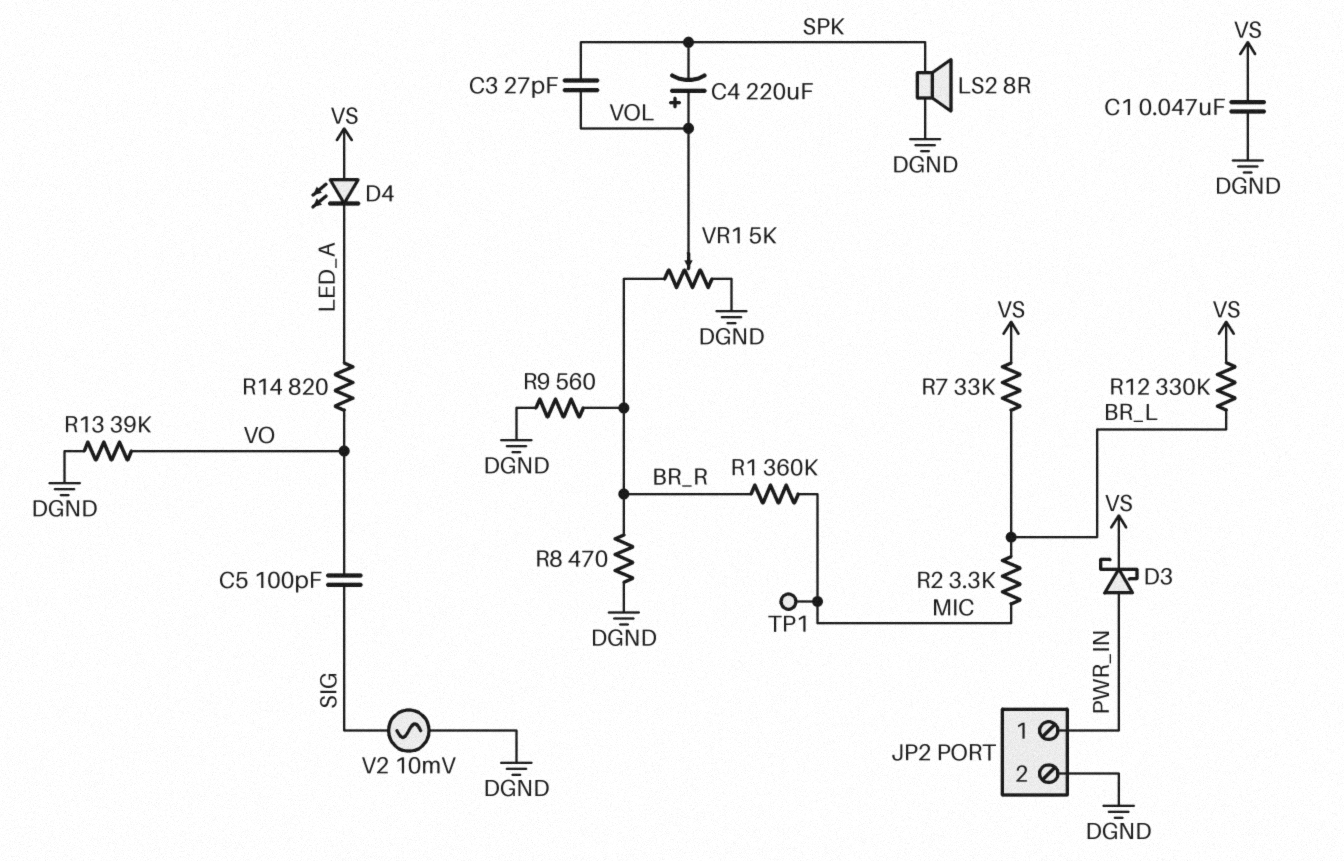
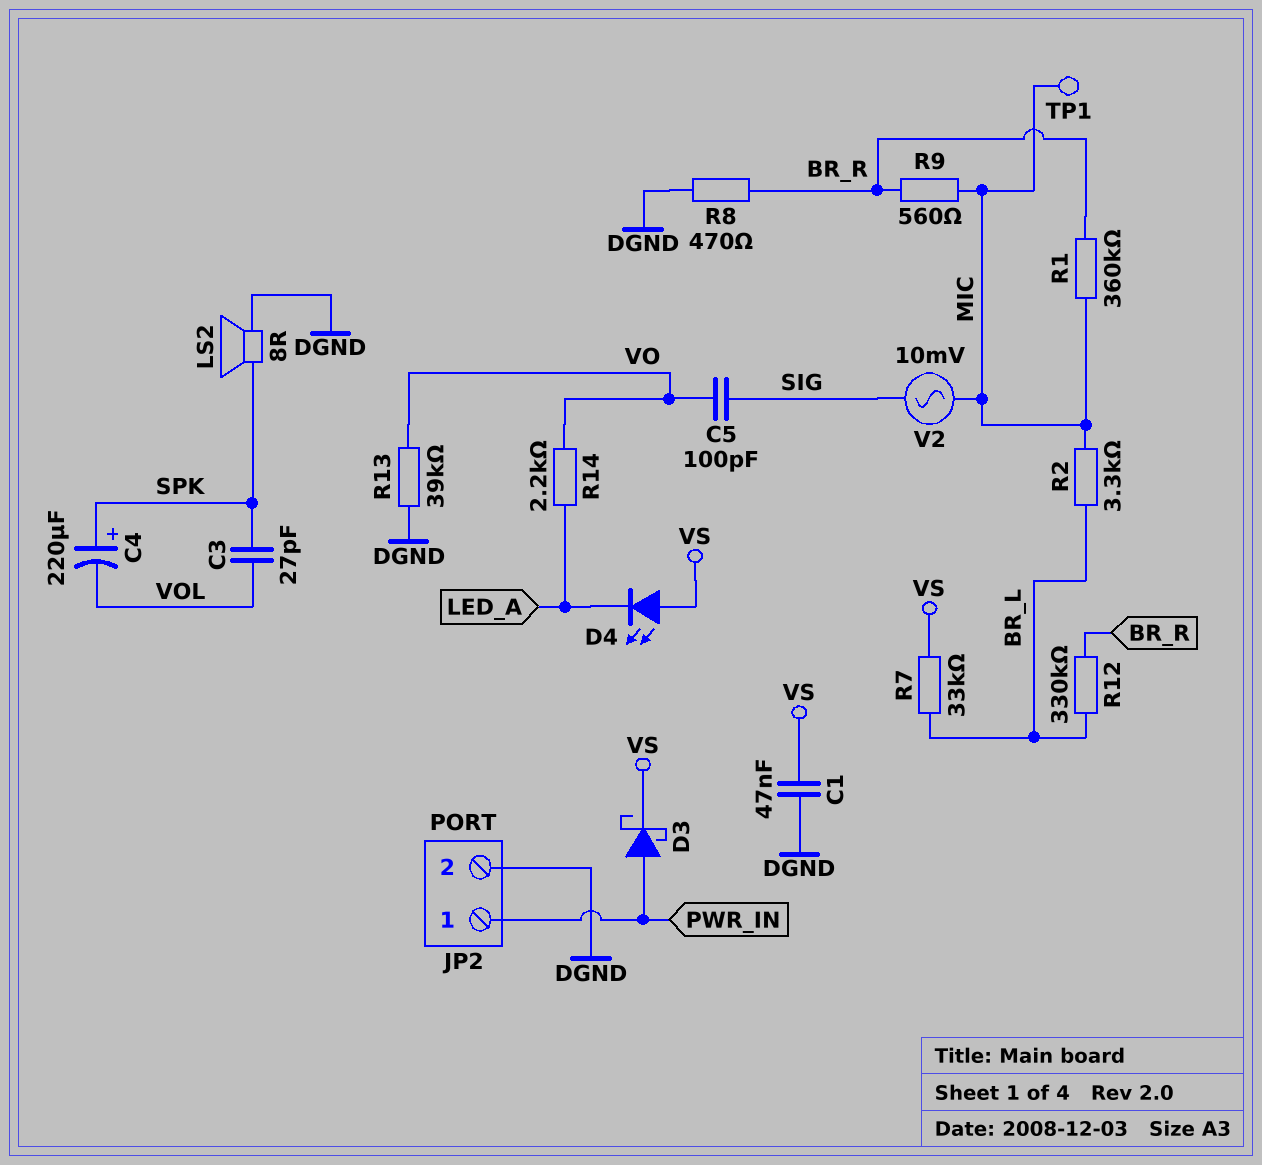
C4: 220uF (plus VOL, minus SPK) -> 220uF (plus SPK, minus VOL)
R9: 560 (BR_R, DGND) -> 560 (BR_R, MIC)
R12: 330k (BR_L, VS) -> 330k (BR_L, BR_R)
R14: 820 (LED_A, VO) -> 2.2k (LED_A, VO)
V2: AC 10mV (DGND, SIG) -> AC 10mV (MIC, SIG)
VR1: 5k (BR_R, DGND, wiper VOL) -> none

